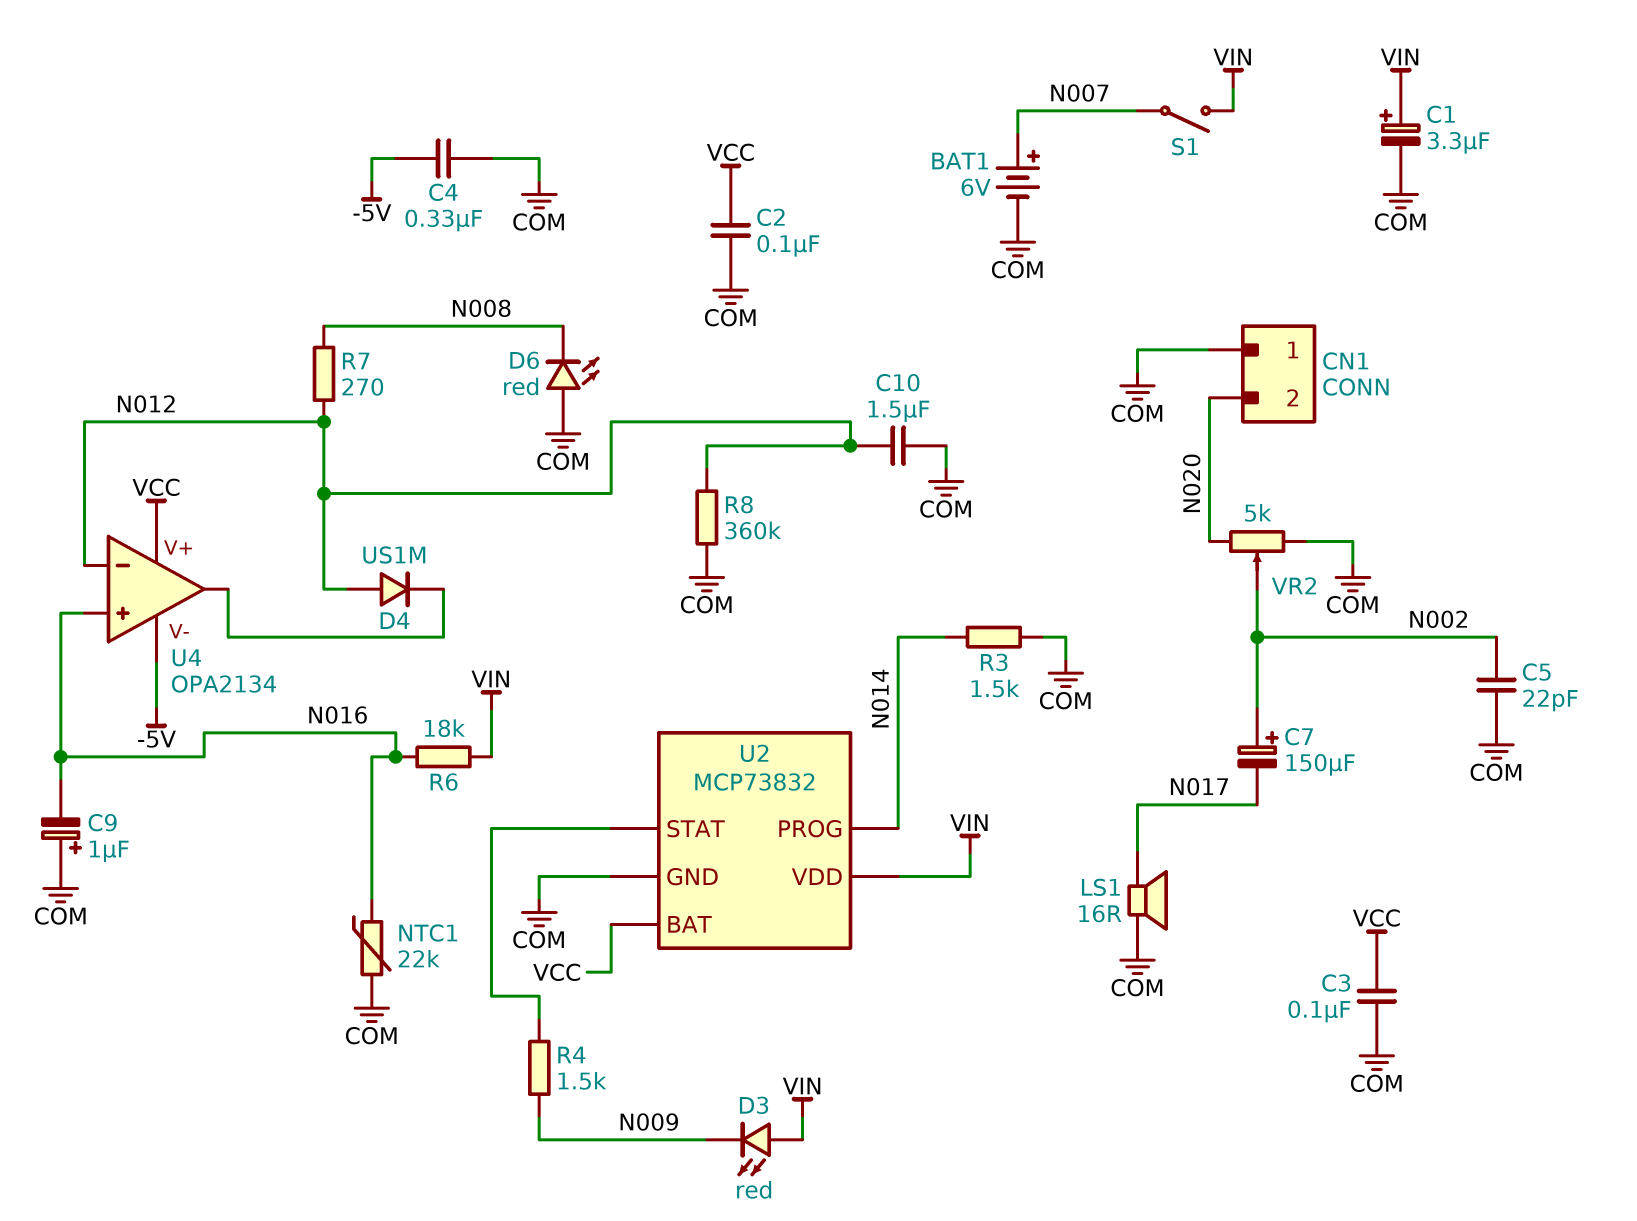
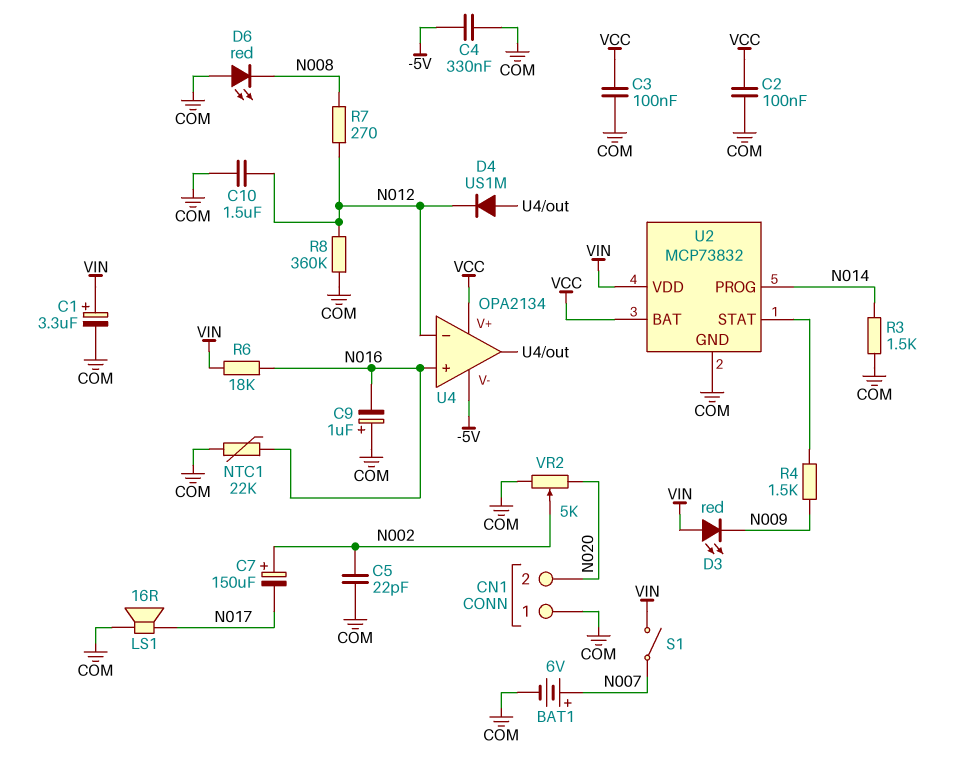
D4: diode US1M (A N012, K U4/out) -> diode US1M (A U4/out, K N012)

